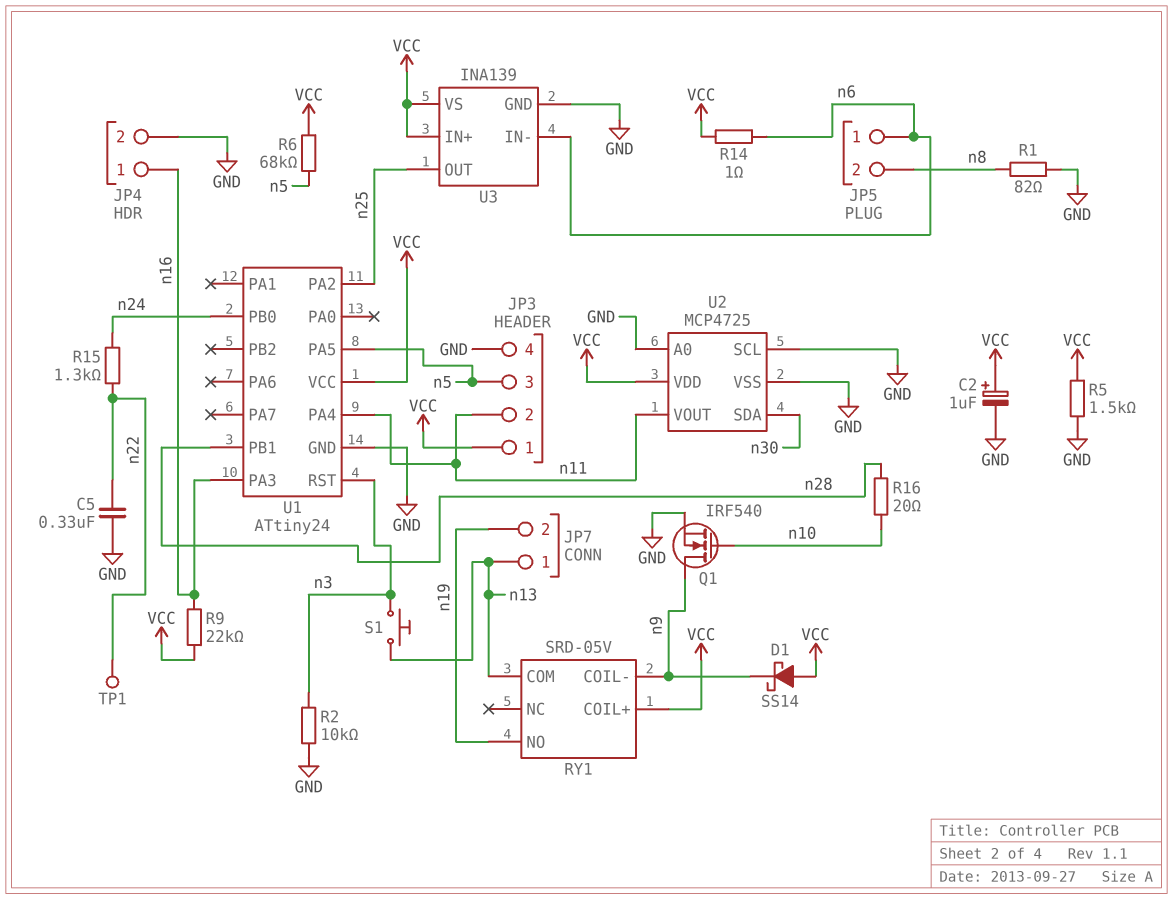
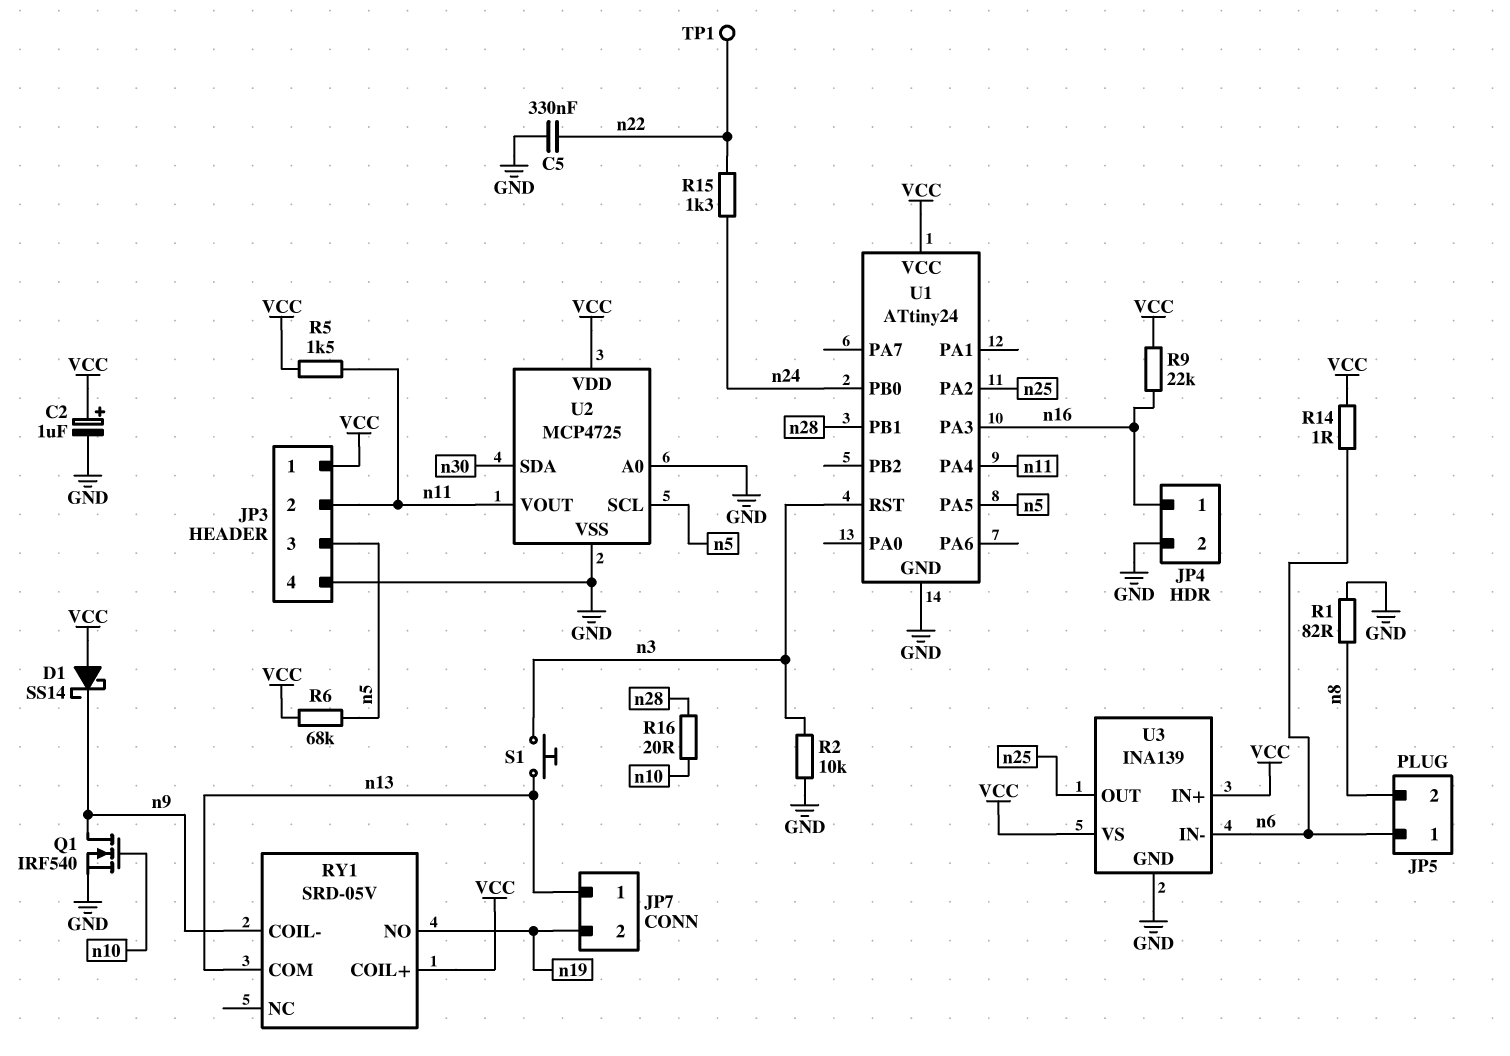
R5: 1.5k (GND, VCC) -> 1.5k (VCC, n11)
U2 pin SCL: GND -> n5

